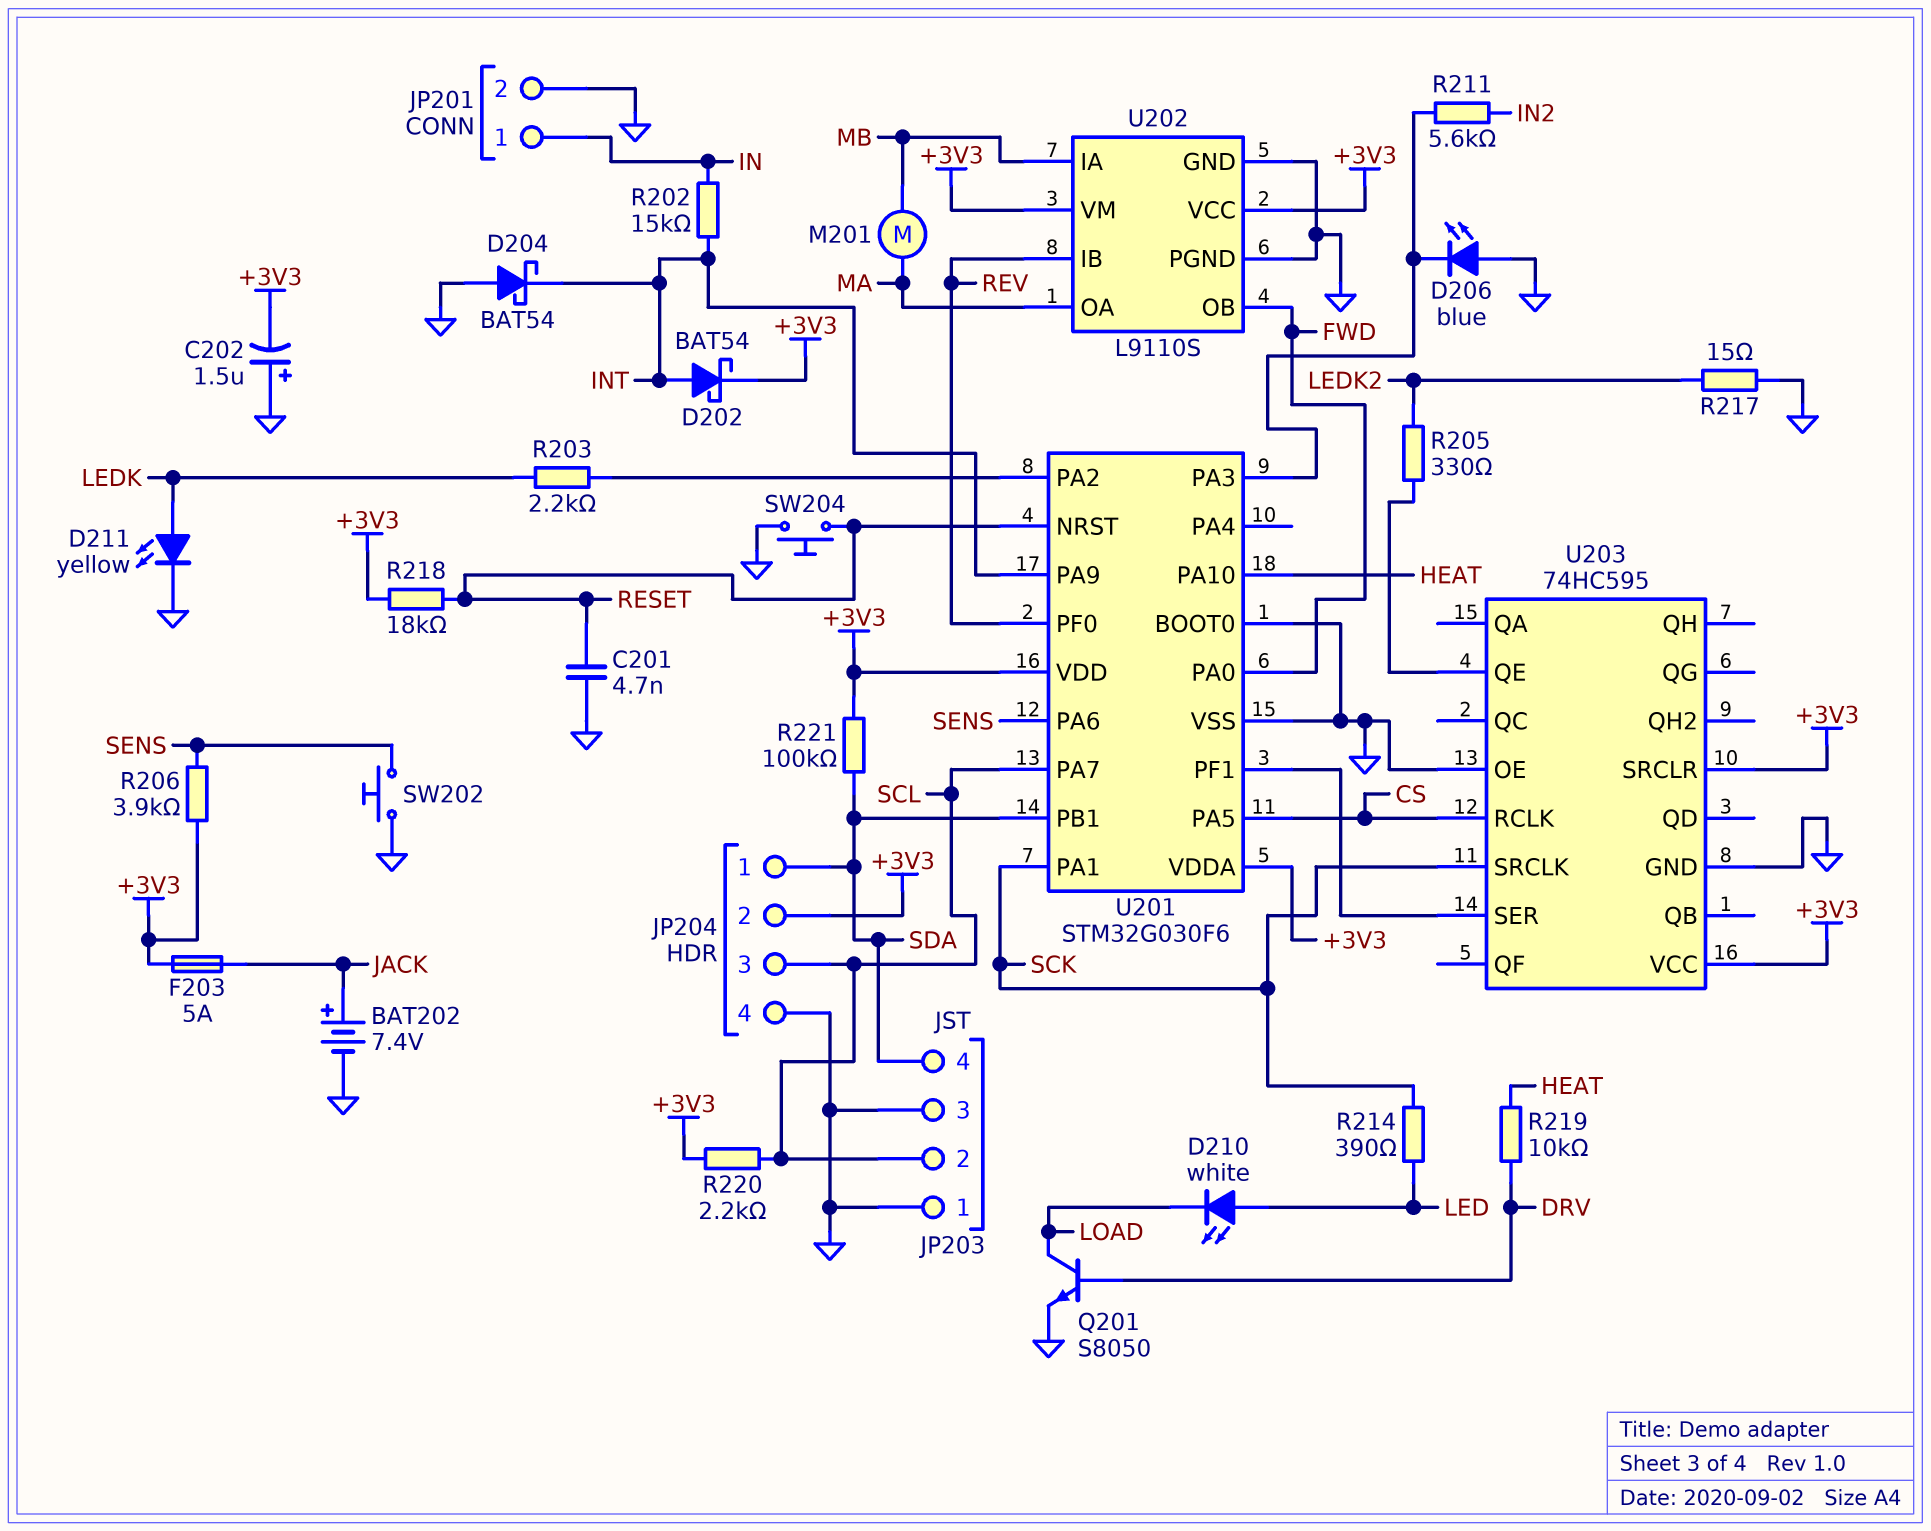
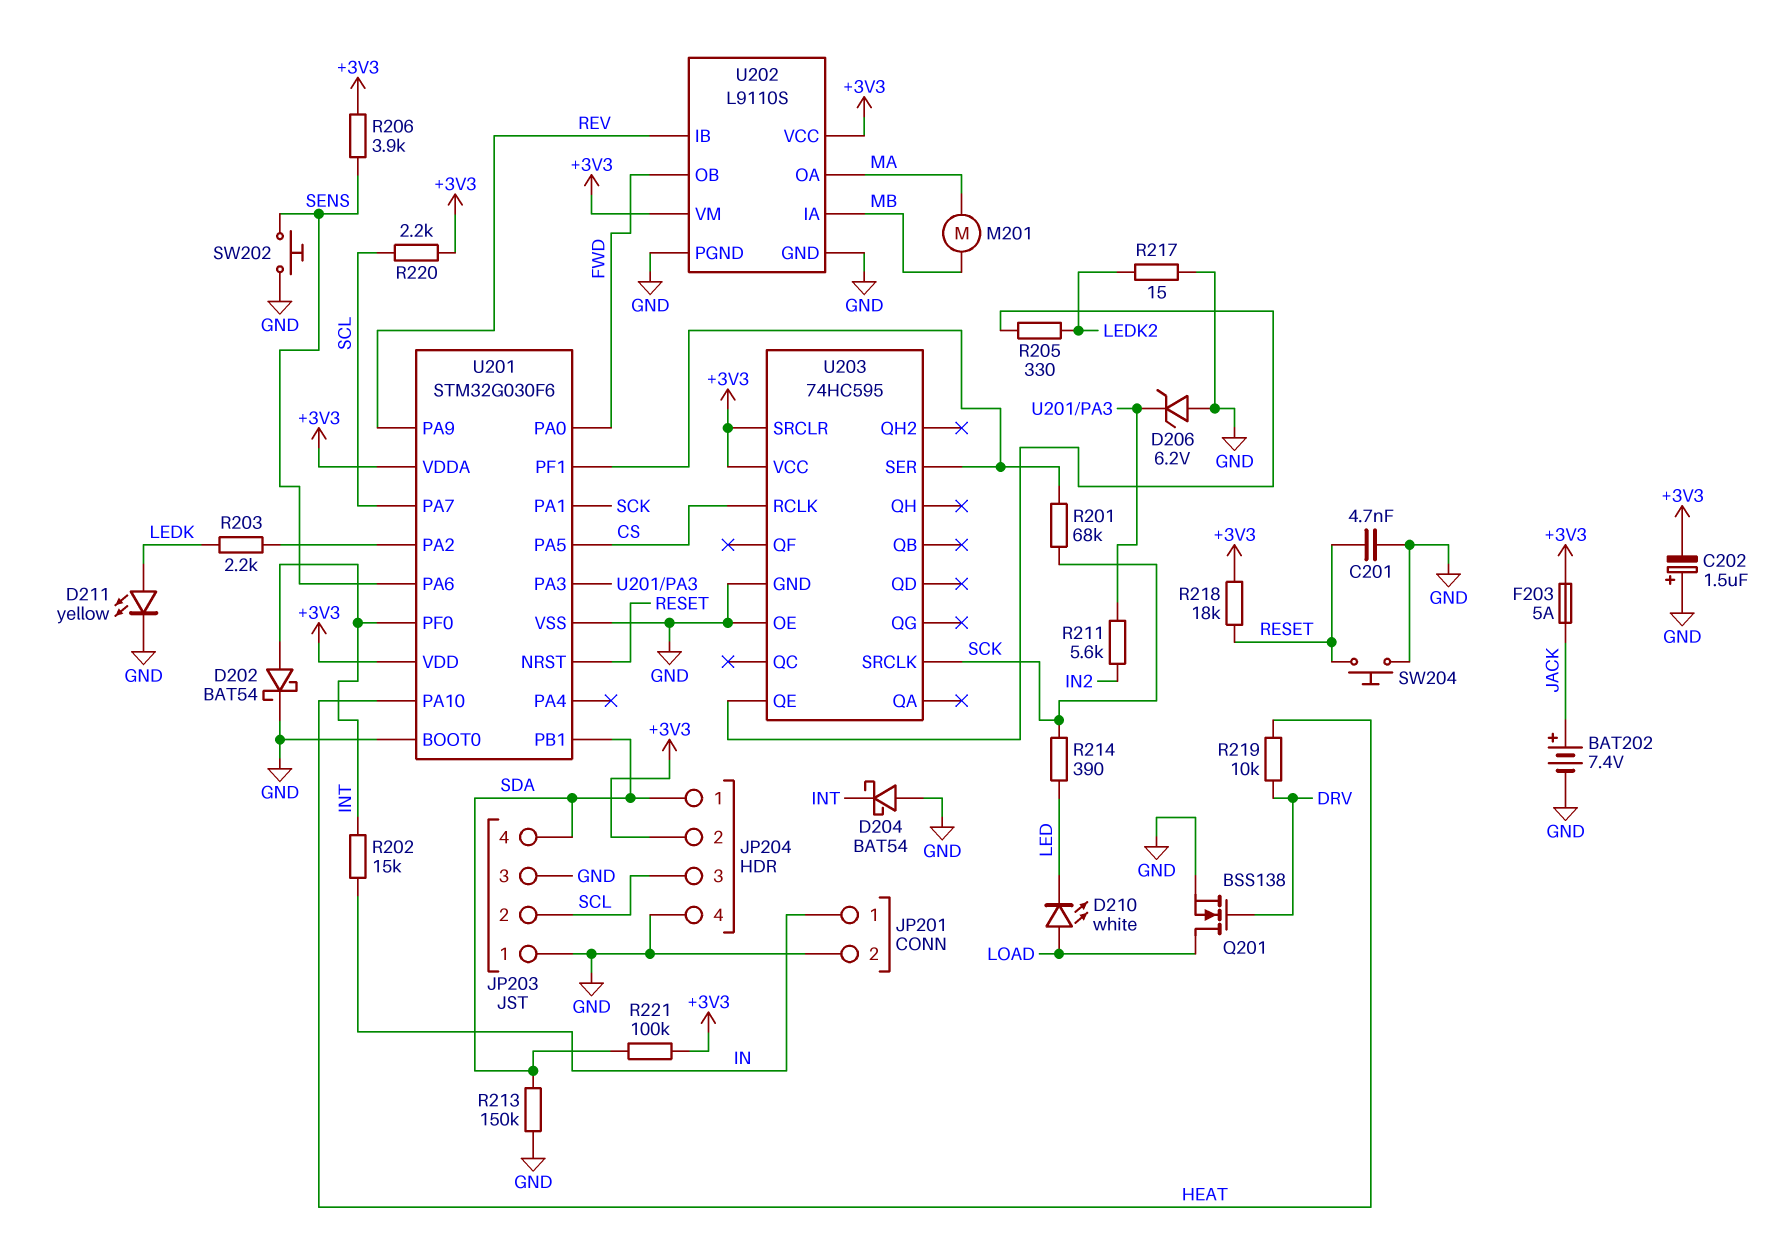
D202: schottky BAT54 (A INT, K +3V3) -> schottky BAT54 (A INT, K GND)
D206: LED blue (A GND, K U201/PA3) -> zener 6.2V (A GND, K U201/PA3)
D210: LED white (A LED, K LOAD) -> LED white (A LOAD, K LED)
Q201: NPN S8050 (B DRV, C LOAD, E GND) -> NMOS BSS138 (G DRV, D LOAD, S GND)
R201: none -> 68k (SCK, U201/PF1)
R213: none -> 150k (GND, SDA)
U201 pin PA9: INT -> REV
U201 pin PF0: REV -> INT

